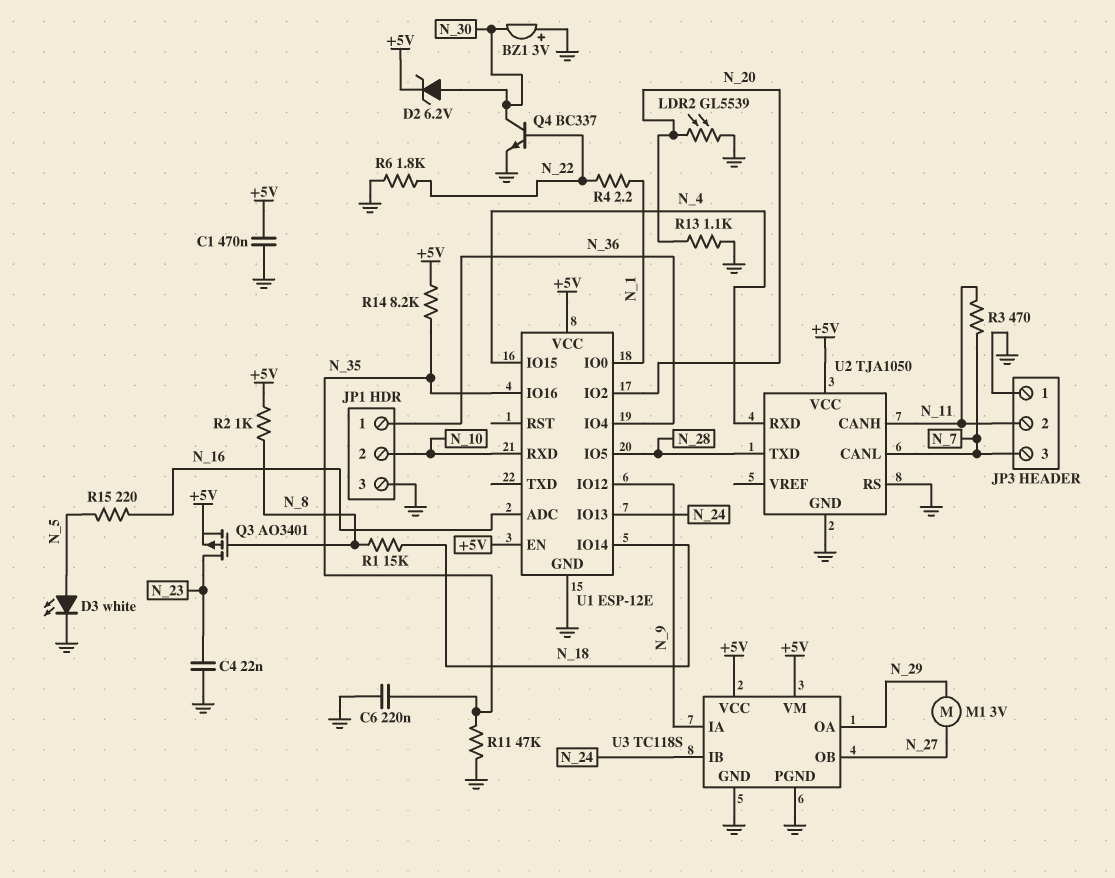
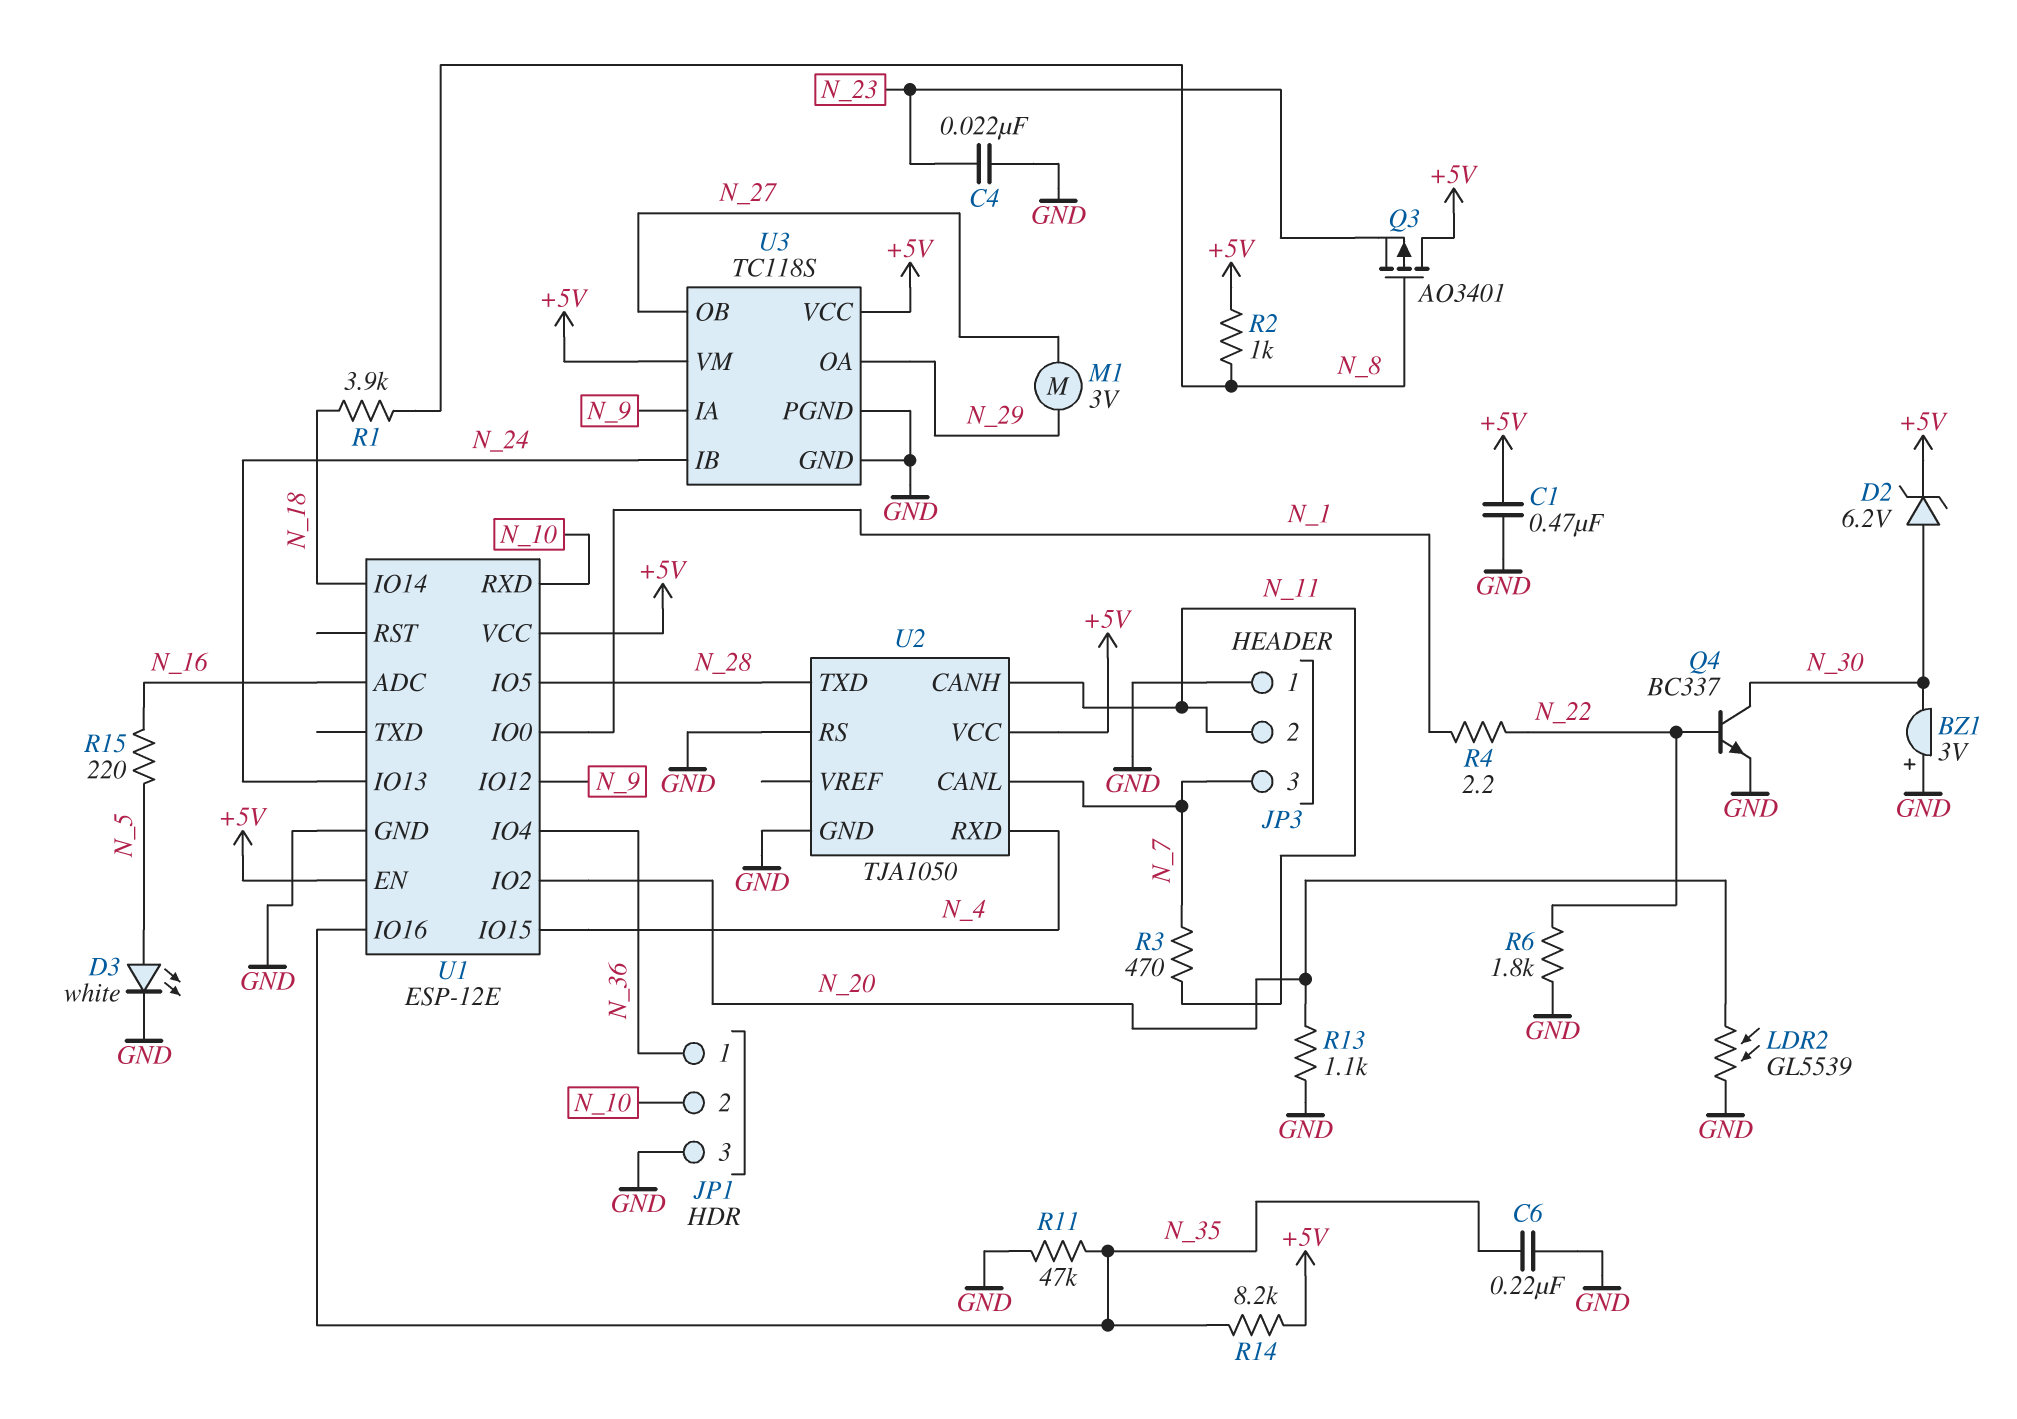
Q3: PMOS AO3401 (G N_8, D N_23, S +5V) -> PMOS AO3401 (G N_8, D +5V, S N_23)
R1: 15k (N_8, N_18) -> 3.9k (N_8, N_18)

